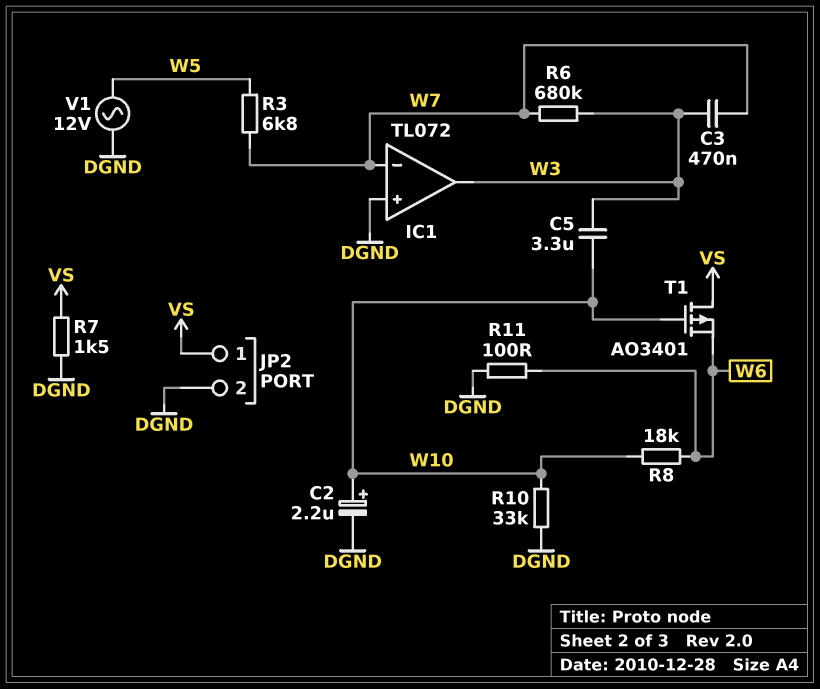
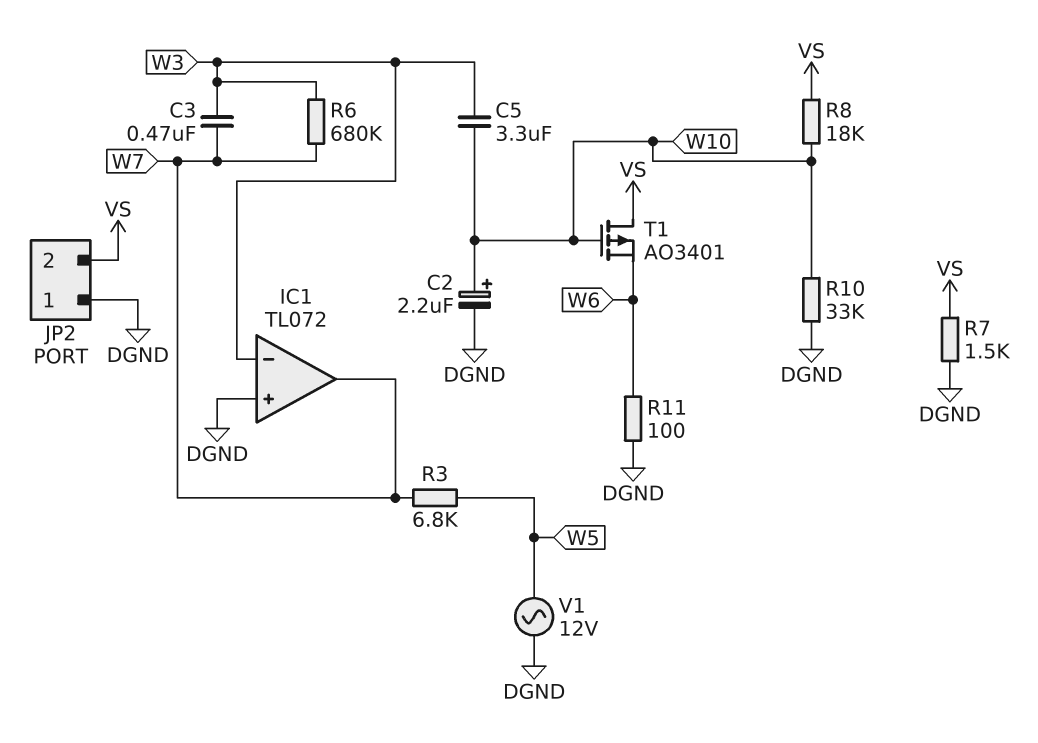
IC1 pin in-: W7 -> W3
IC1 pin out: W3 -> W7
JP2 pin 1: VS -> DGND
JP2 pin 2: DGND -> VS
R8: 18k (W6, W10) -> 18k (VS, W10)

